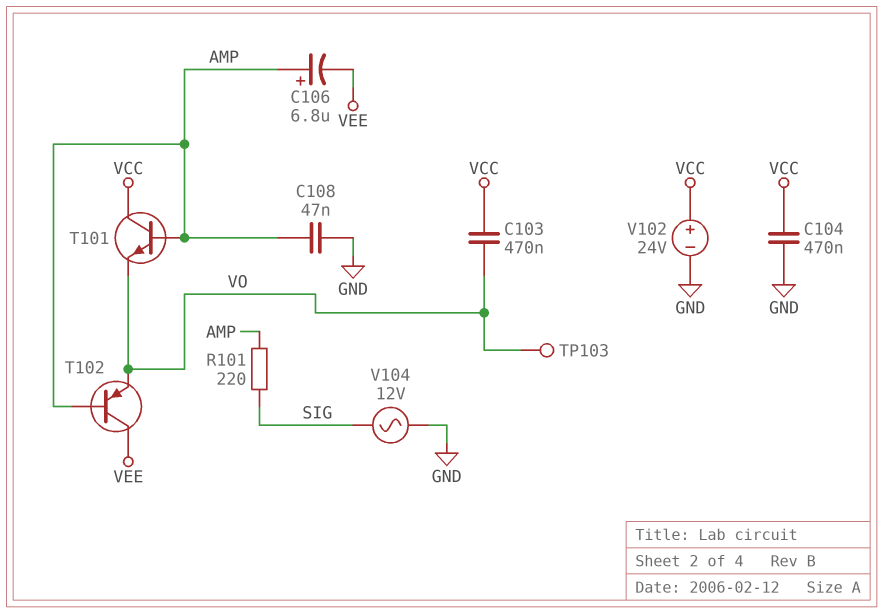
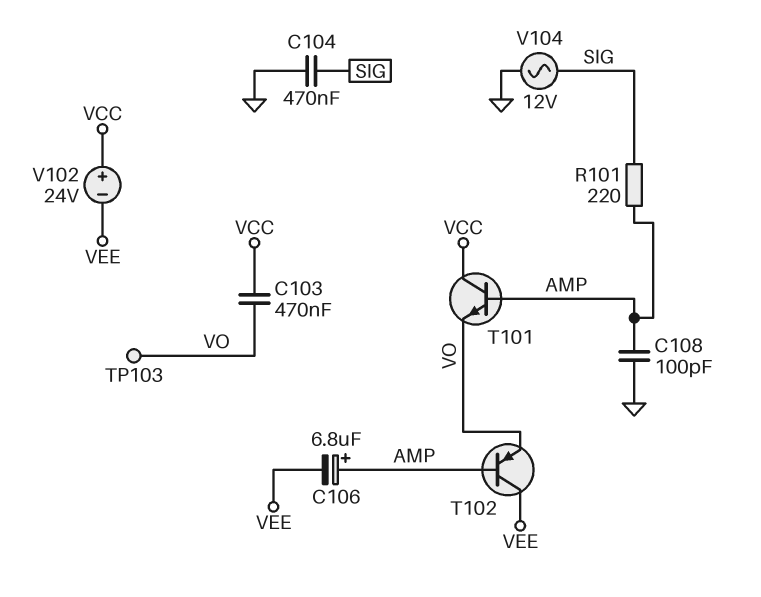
C104: 470nF (GND, VCC) -> 470nF (GND, SIG)
C108: 47nF (AMP, GND) -> 100pF (AMP, GND)
V102: 24V (plus VCC, minus GND) -> 24V (plus VCC, minus VEE)

